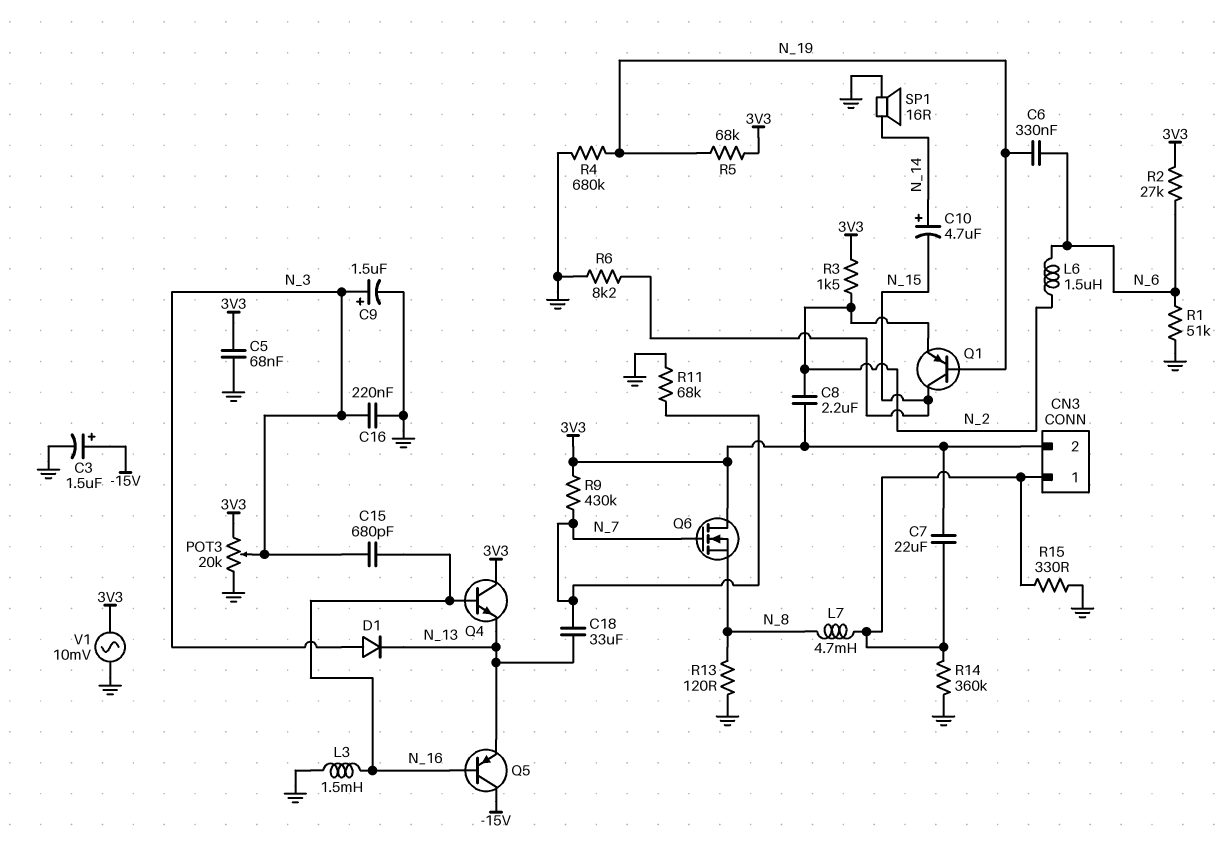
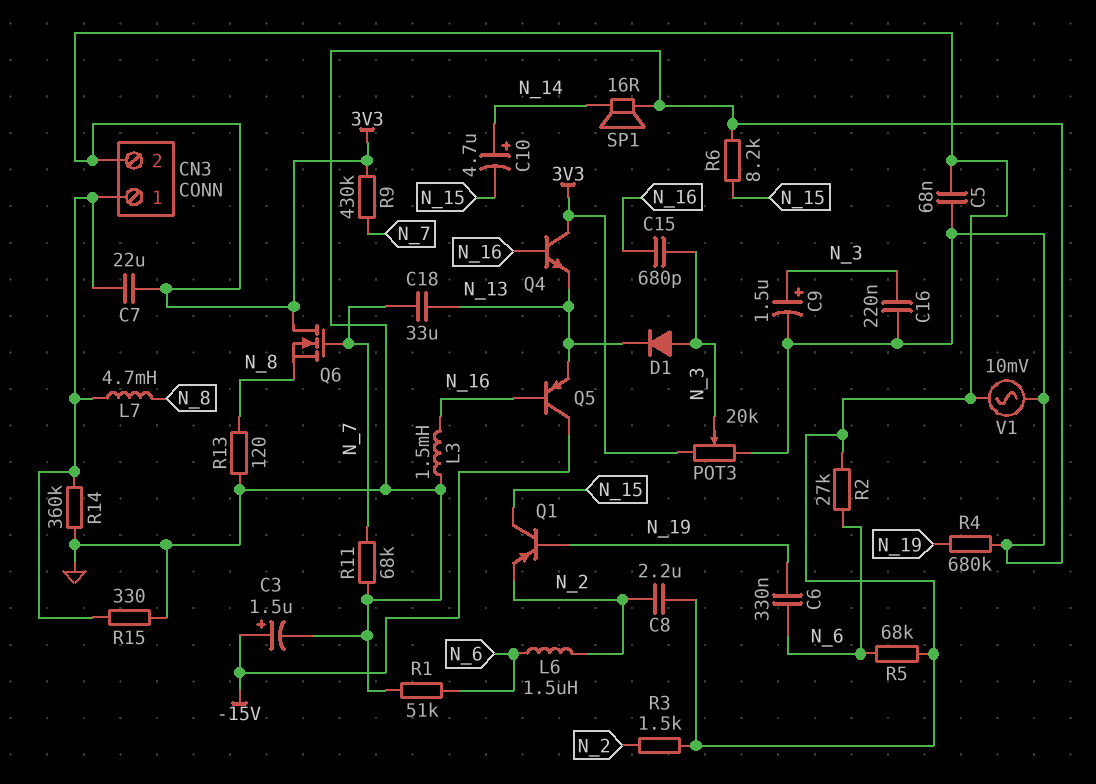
R5: 68k (3V3, N_19) -> 68k (3V3, N_6)

